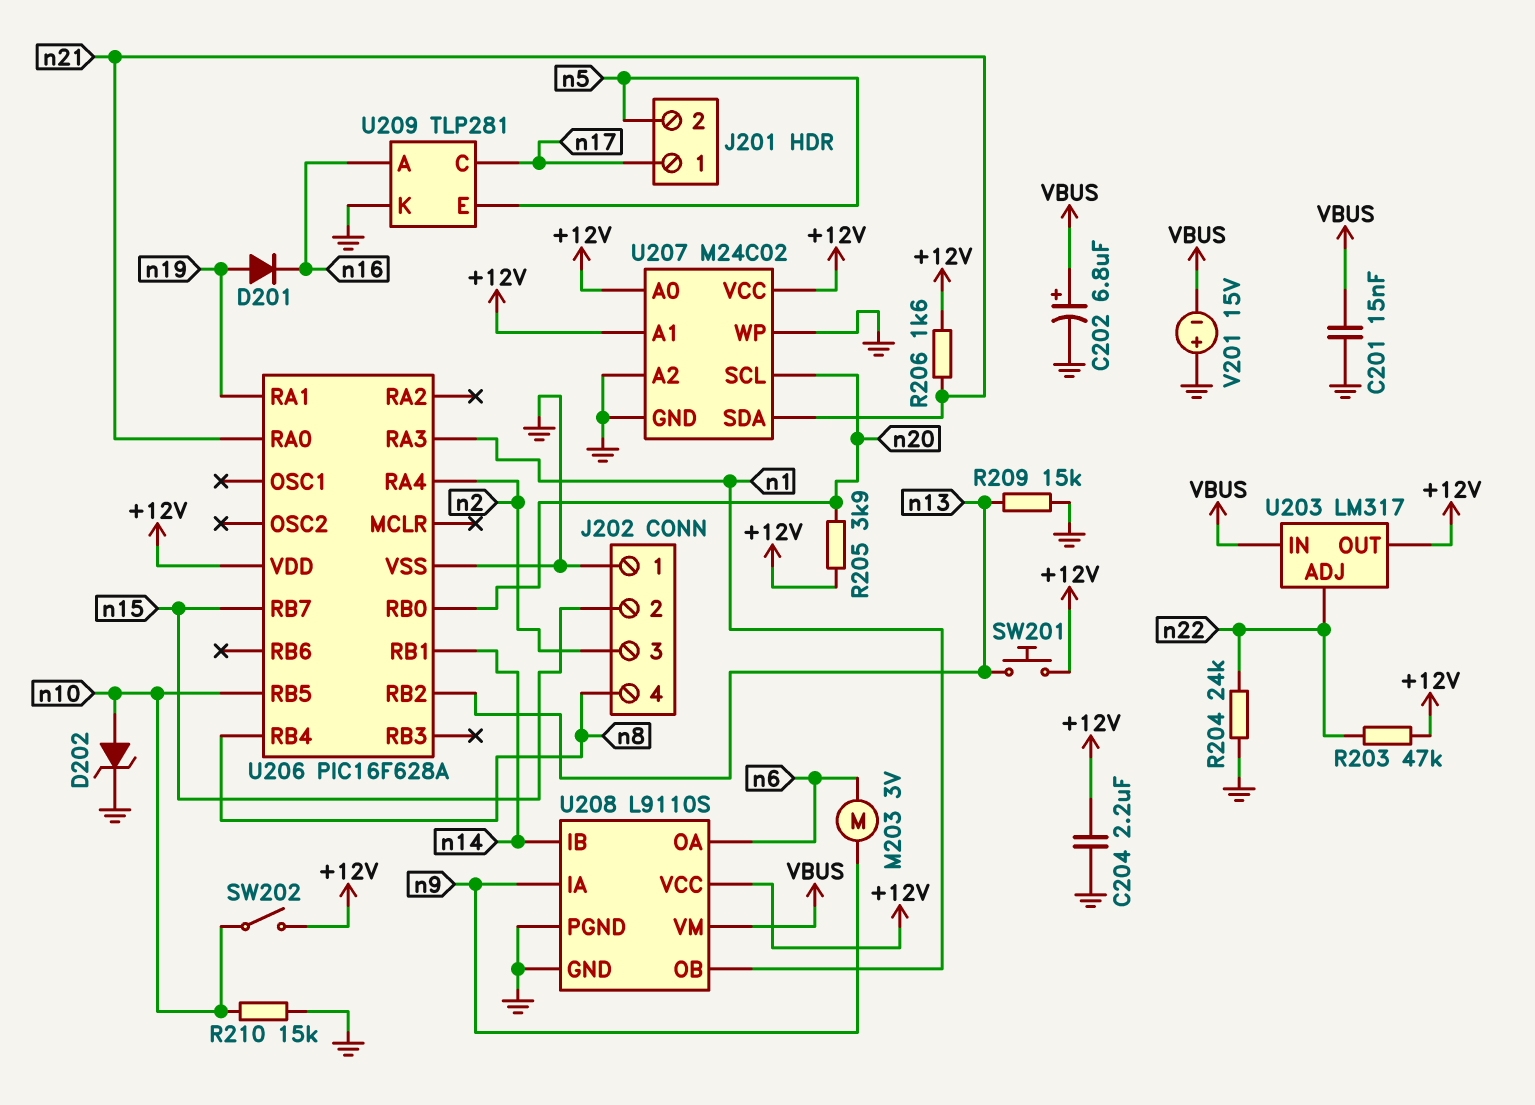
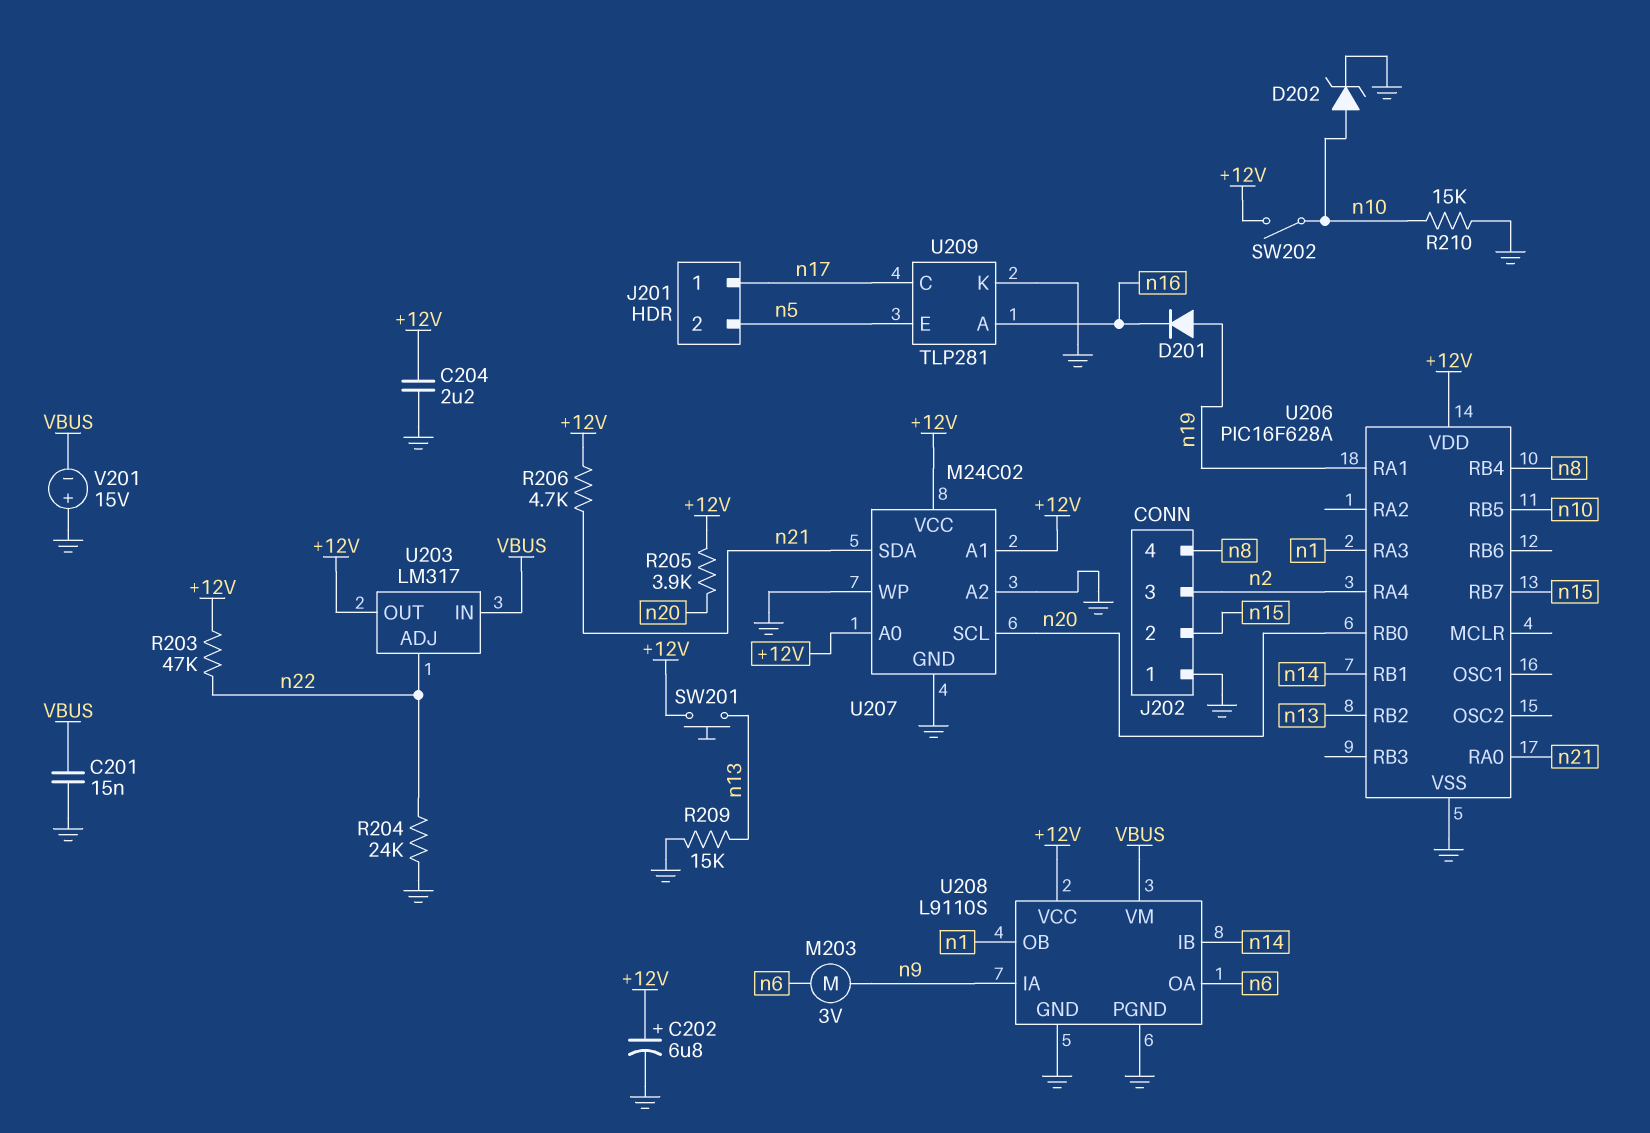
C202: 6.8uF (plus VBUS, minus GND) -> 6.8uF (plus +12V, minus GND)
R206: 1.6k (+12V, n21) -> 4.7k (+12V, n21)

